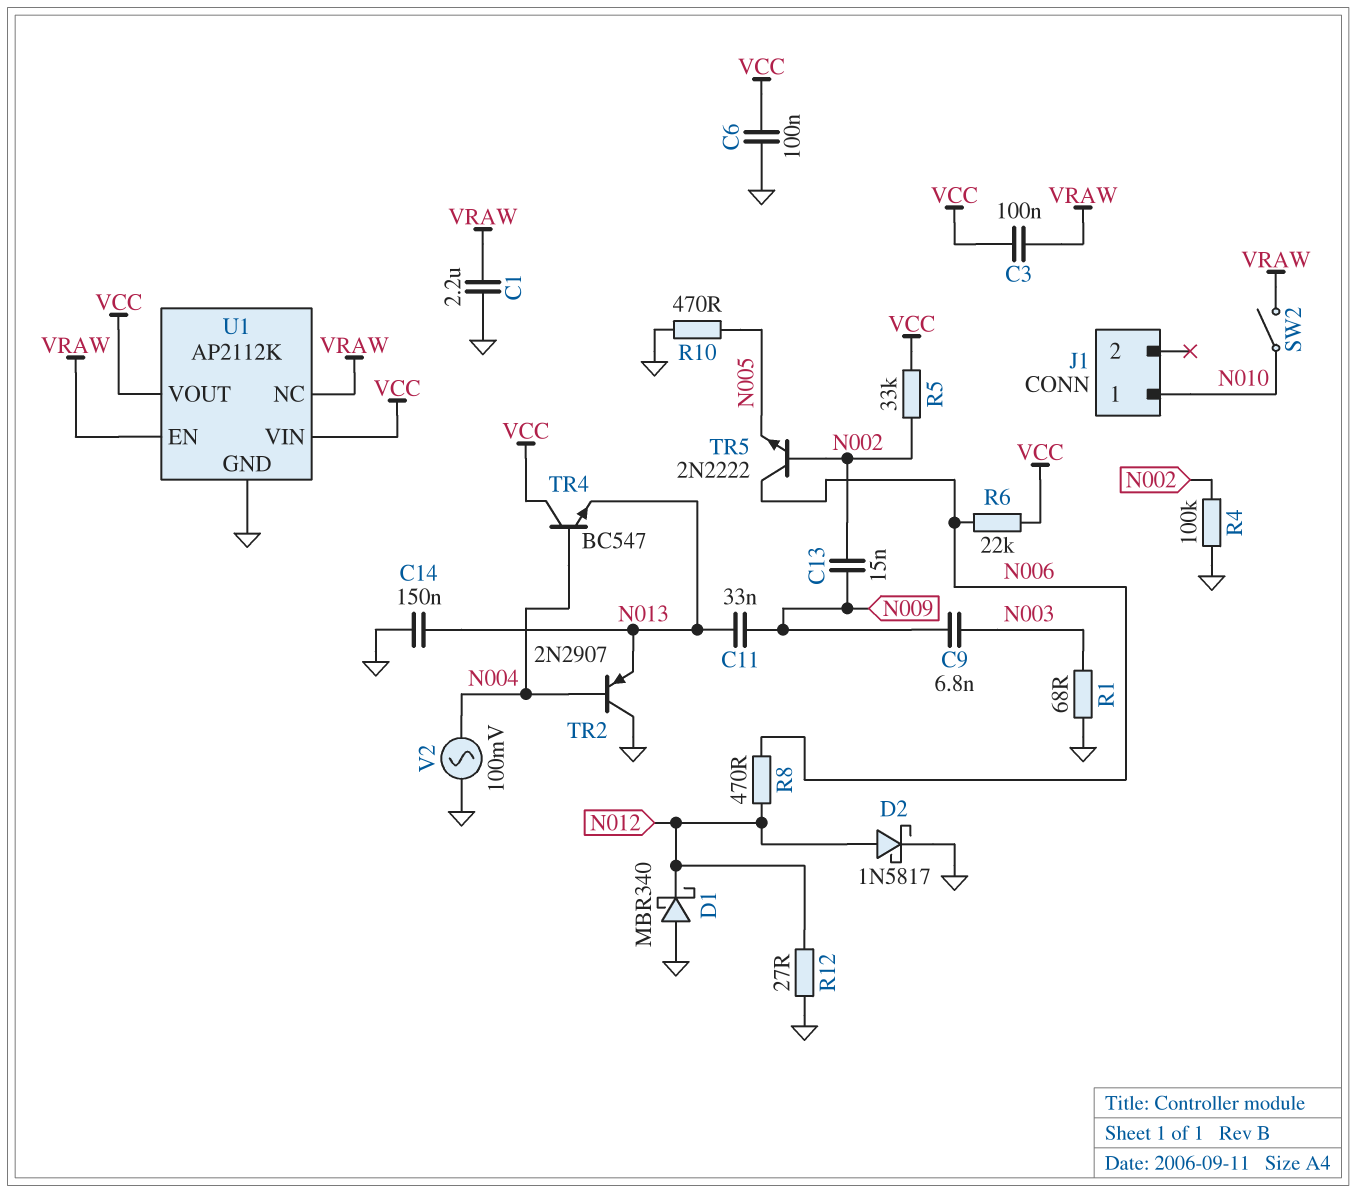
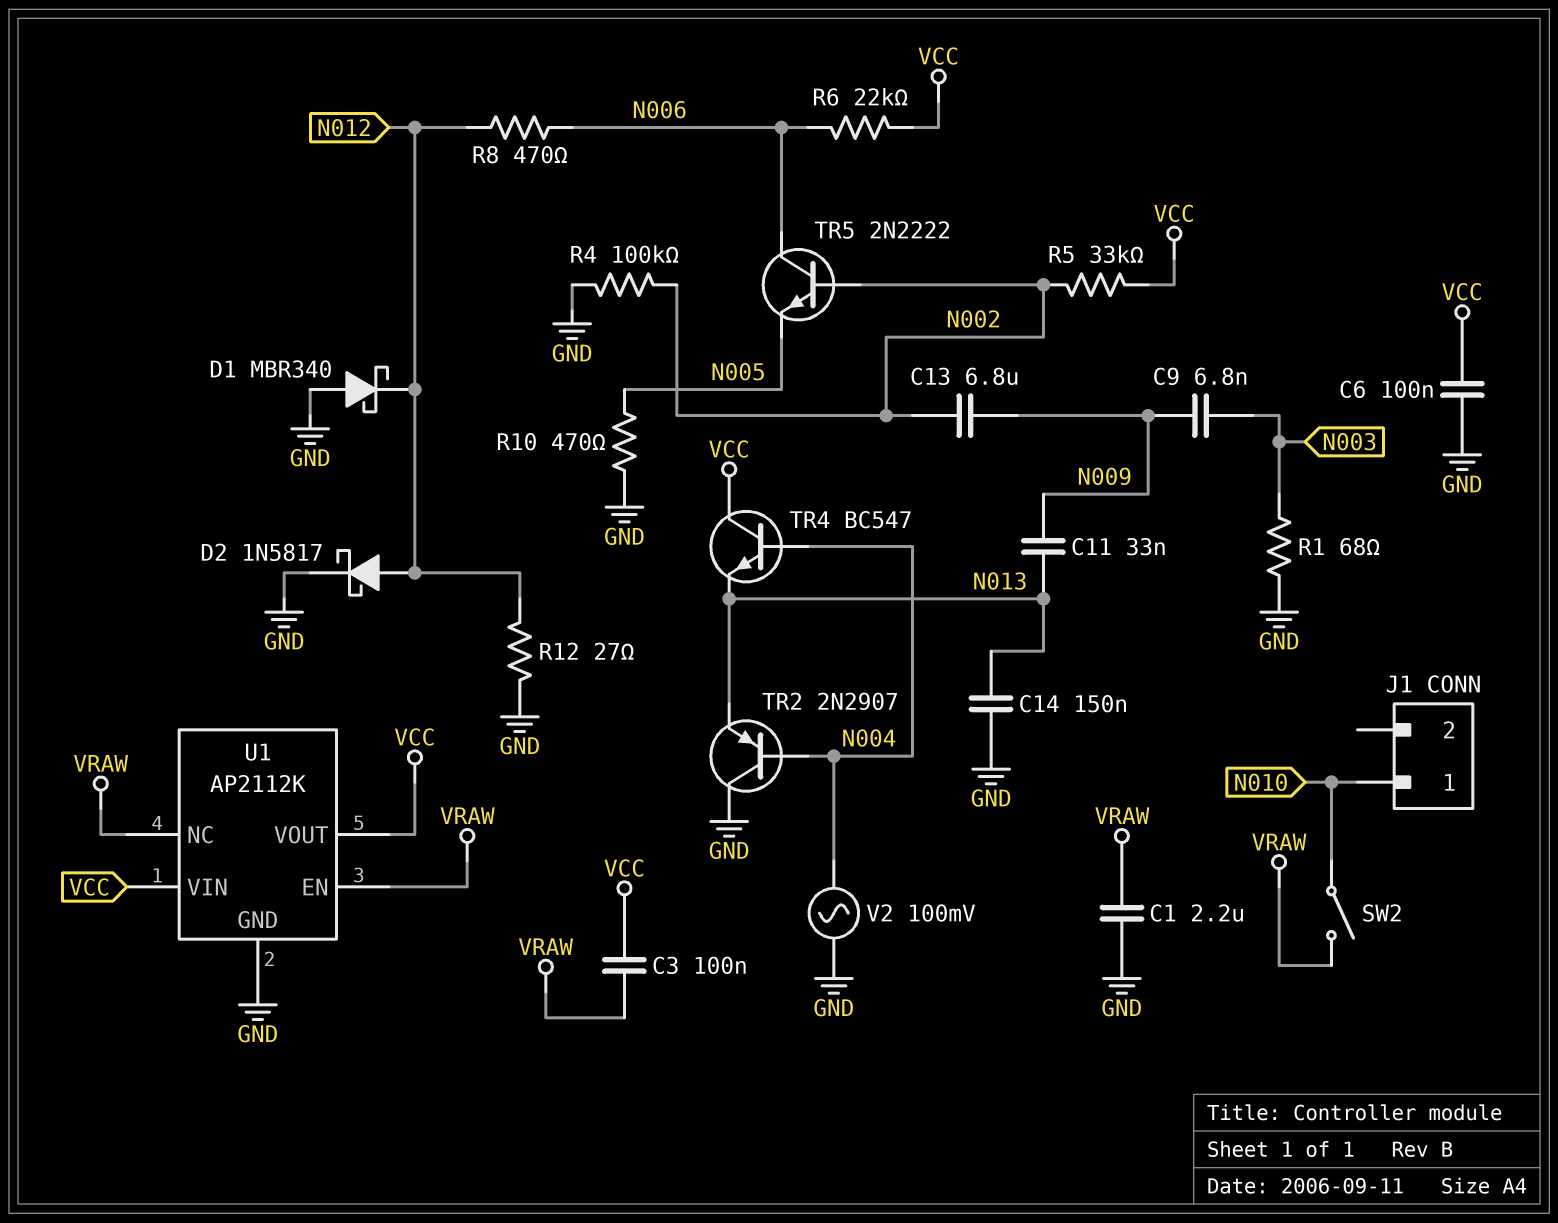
C13: 15nF (N002, N009) -> 6.8uF (N002, N009)

